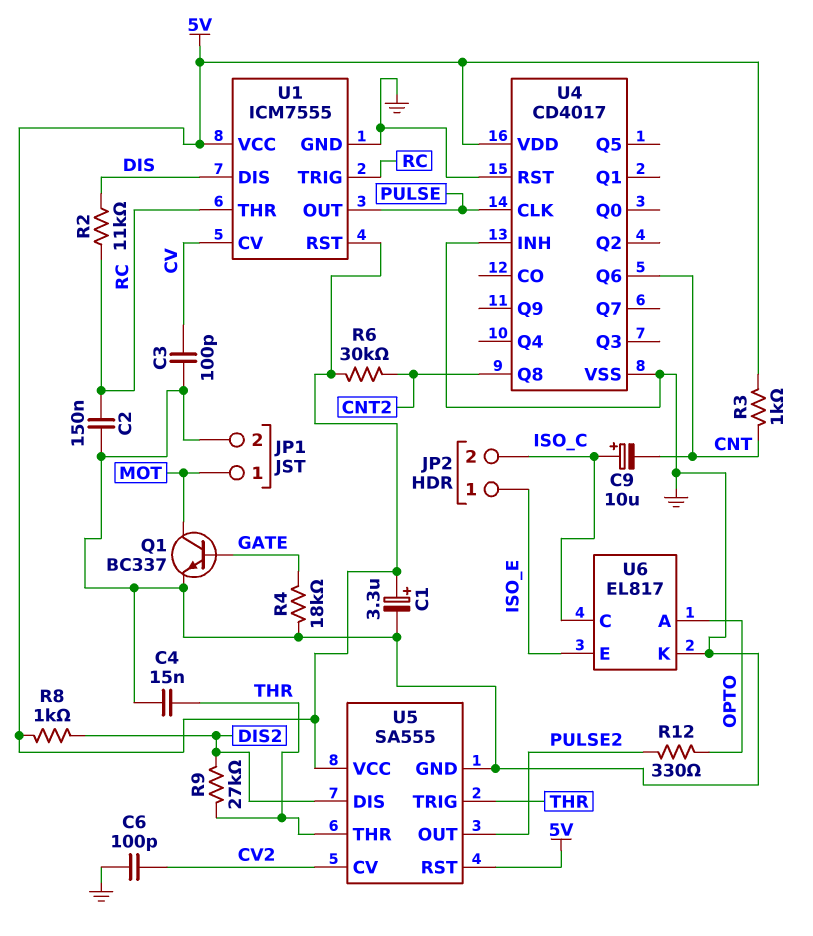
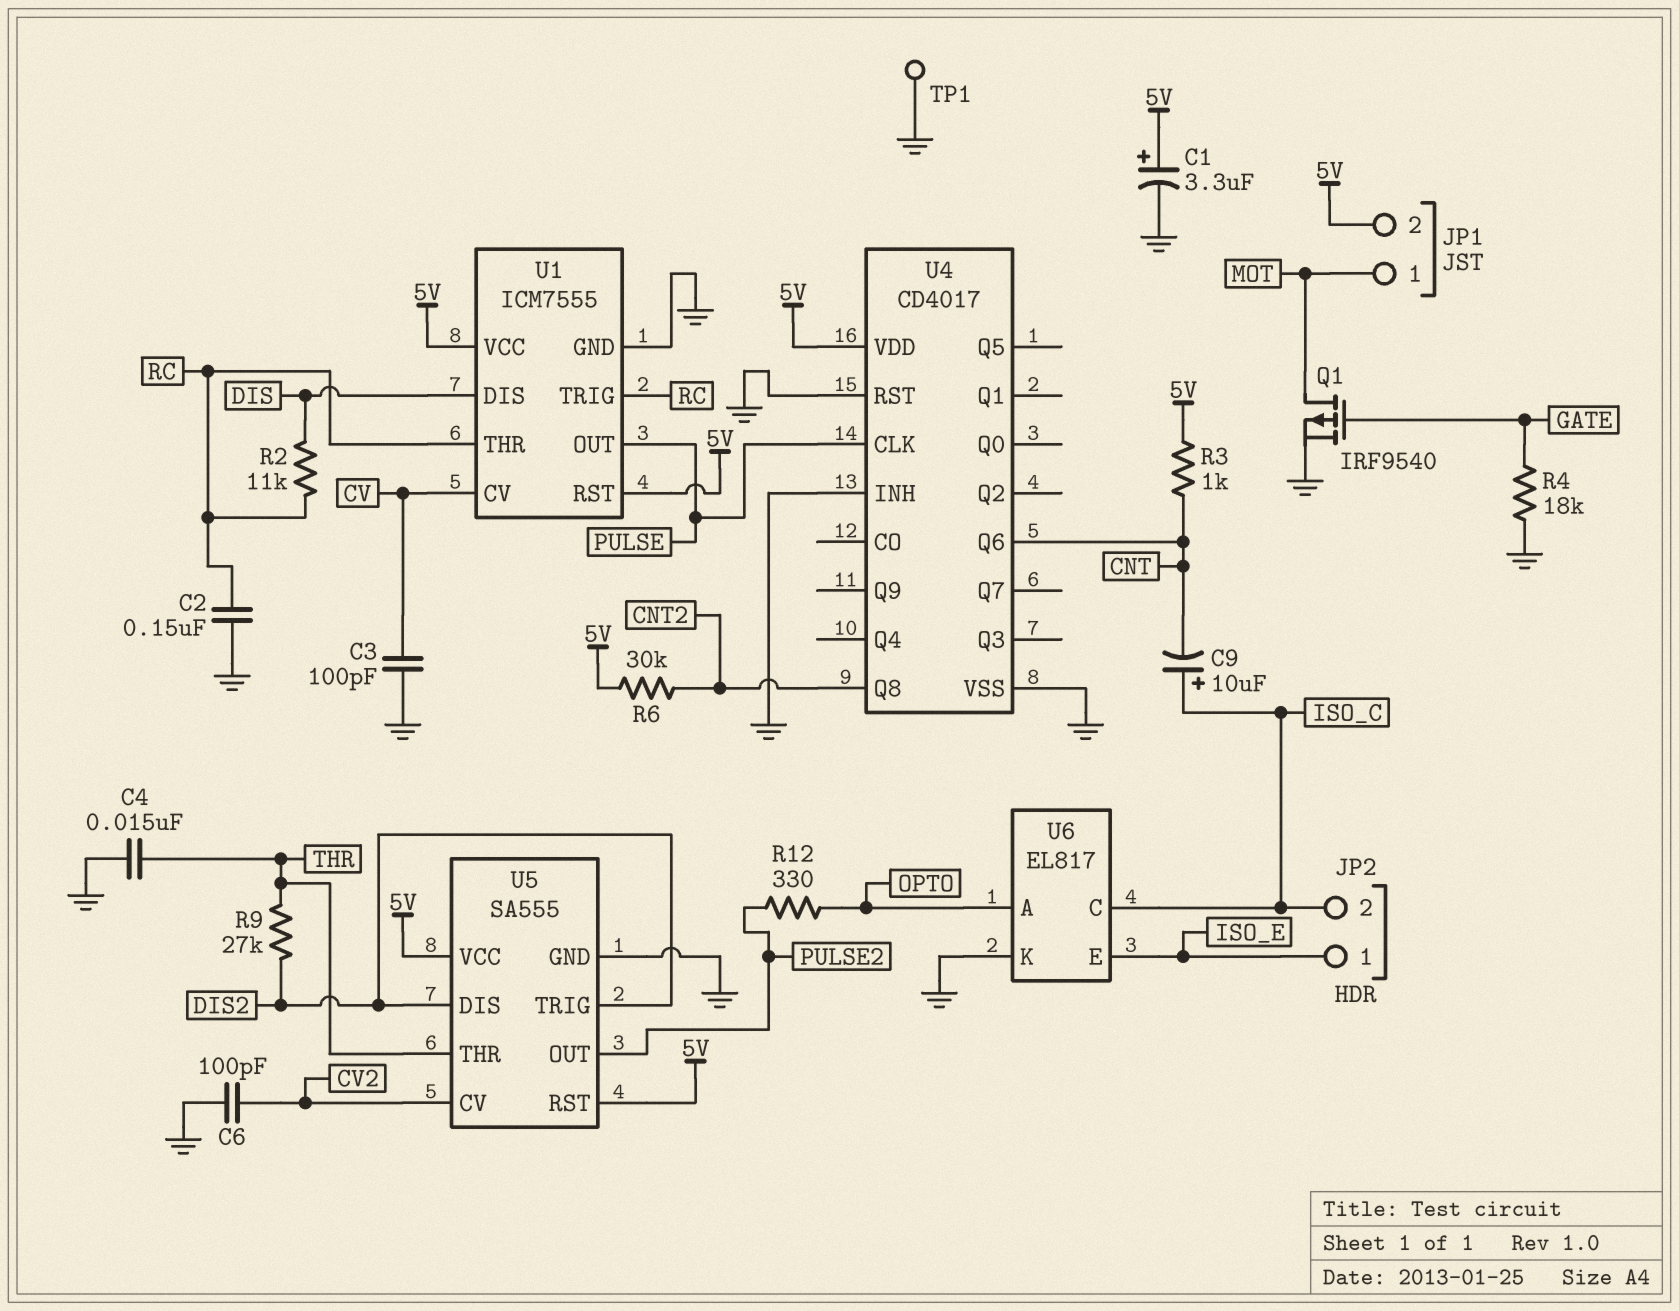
JP1 pin 2: GND -> 5V
Q1: NPN BC337 (B GATE, C MOT, E GND) -> PMOS IRF9540 (G GATE, D MOT, S GND)
R8: 1k (5V, DIS2) -> none
TP1: none -> test point (GND)
U5 pin TRIG: THR -> DIS2

